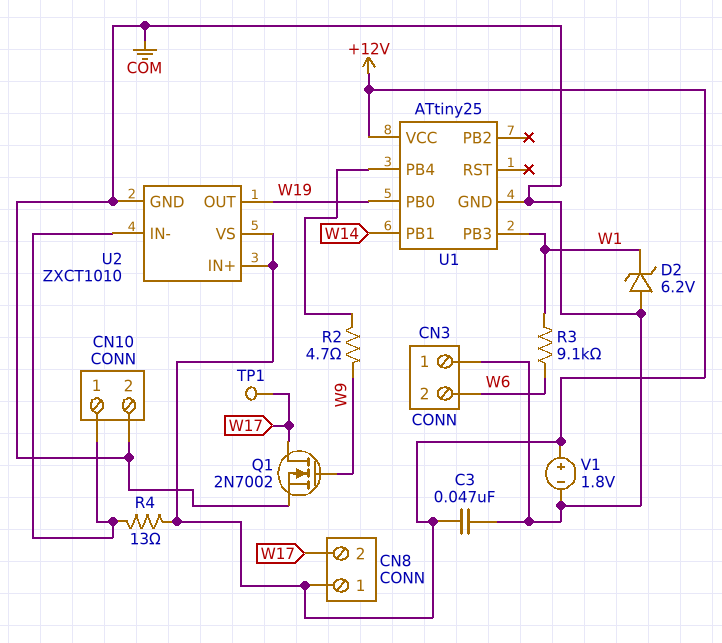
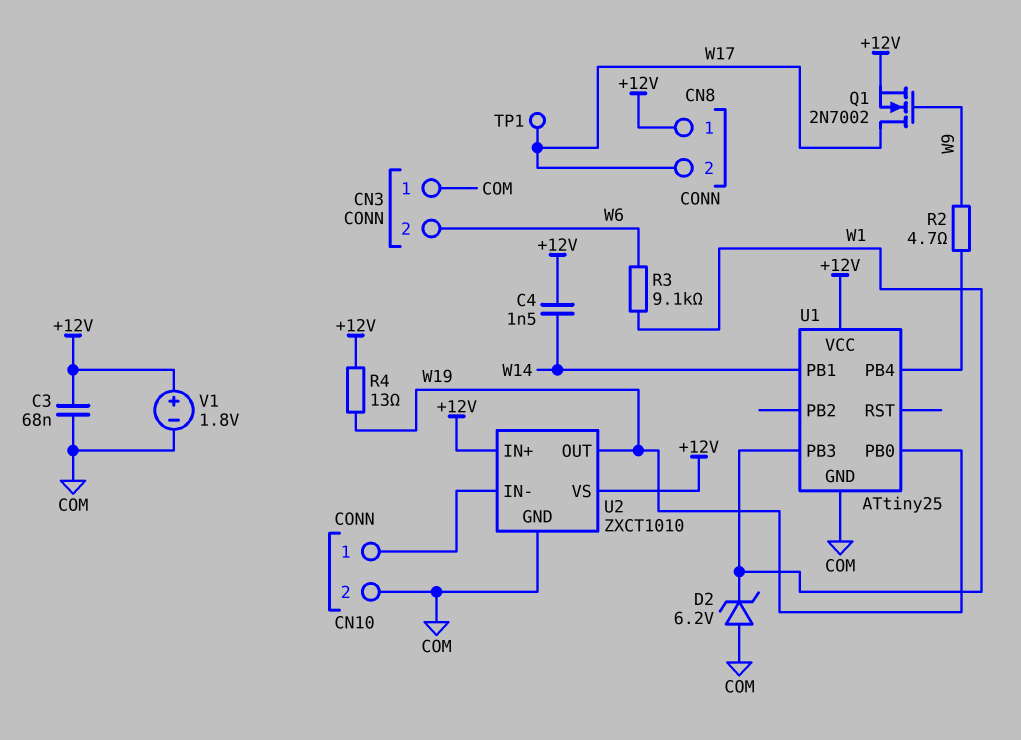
C3: 47nF (+12V, COM) -> 68nF (+12V, COM)
C4: none -> 1.5nF (+12V, W14)
Q1: NMOS 2N7002 (G W9, D W17, S COM) -> NMOS 2N7002 (G W9, D W17, S +12V)
R4: 13 (+12V, CN10/1) -> 13 (+12V, W19)

